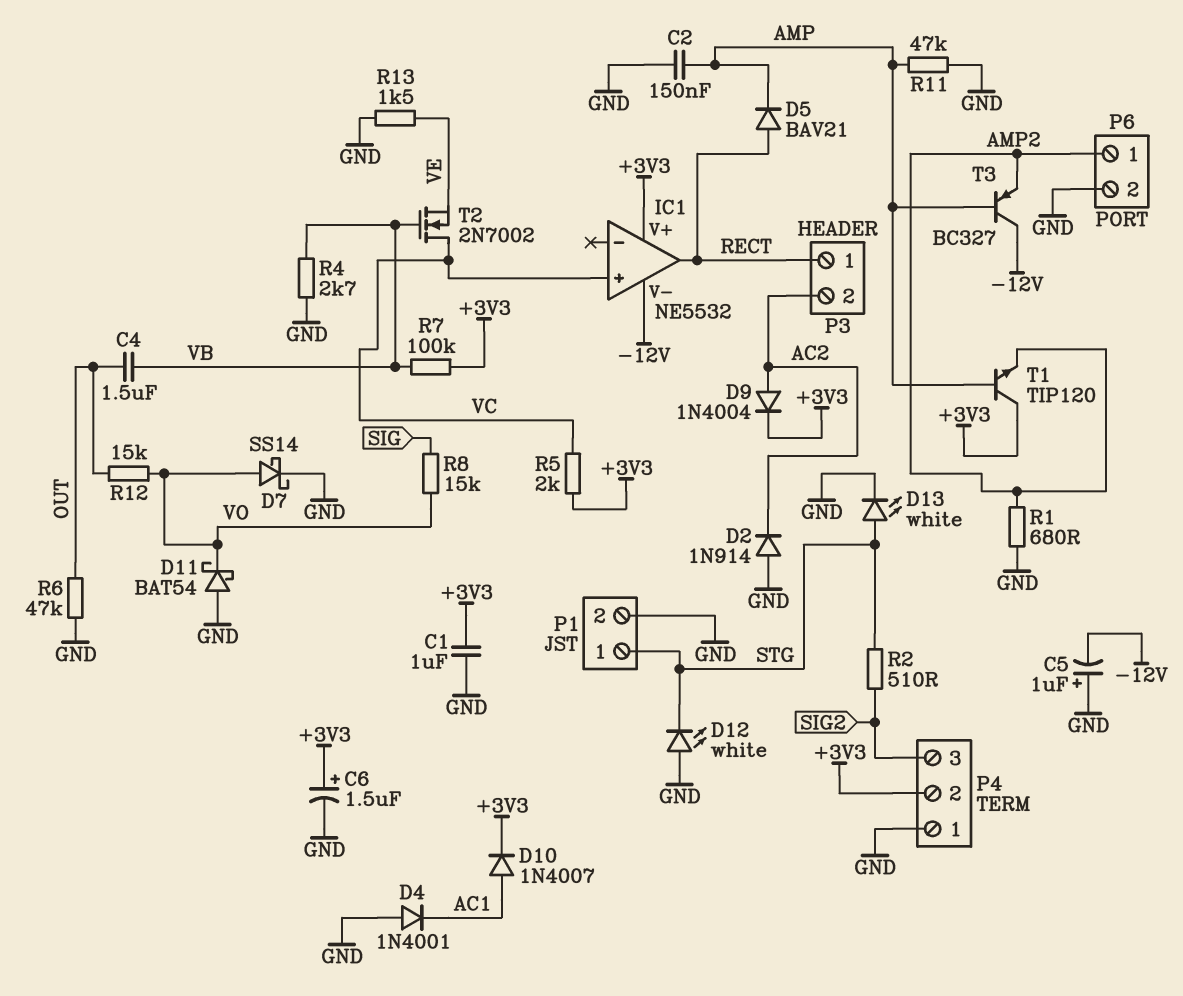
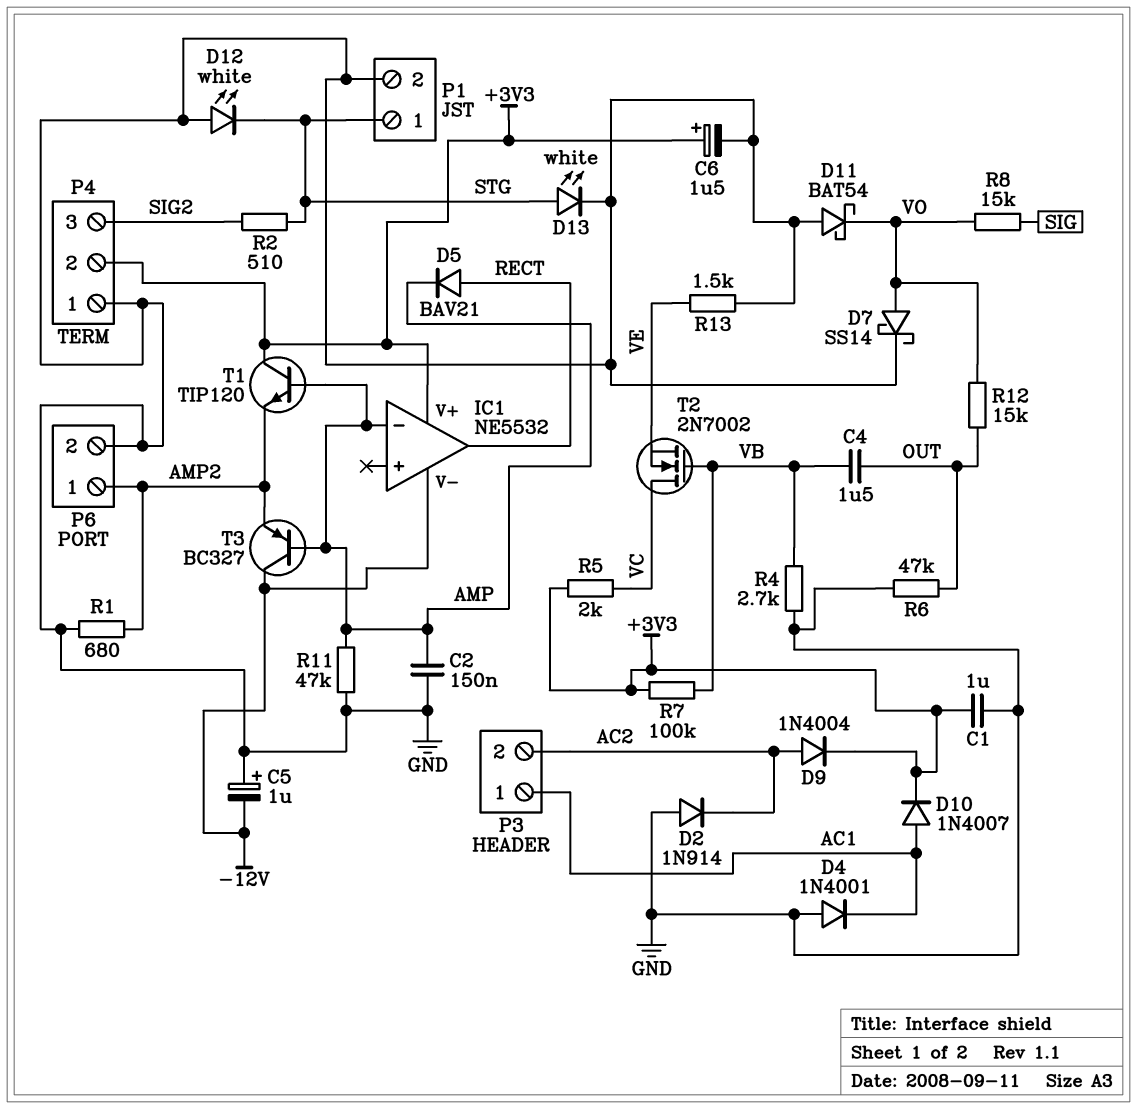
IC1 pin in+: VC -> none
IC1 pin in-: none -> AMP
P3 pin 1: RECT -> AC1

